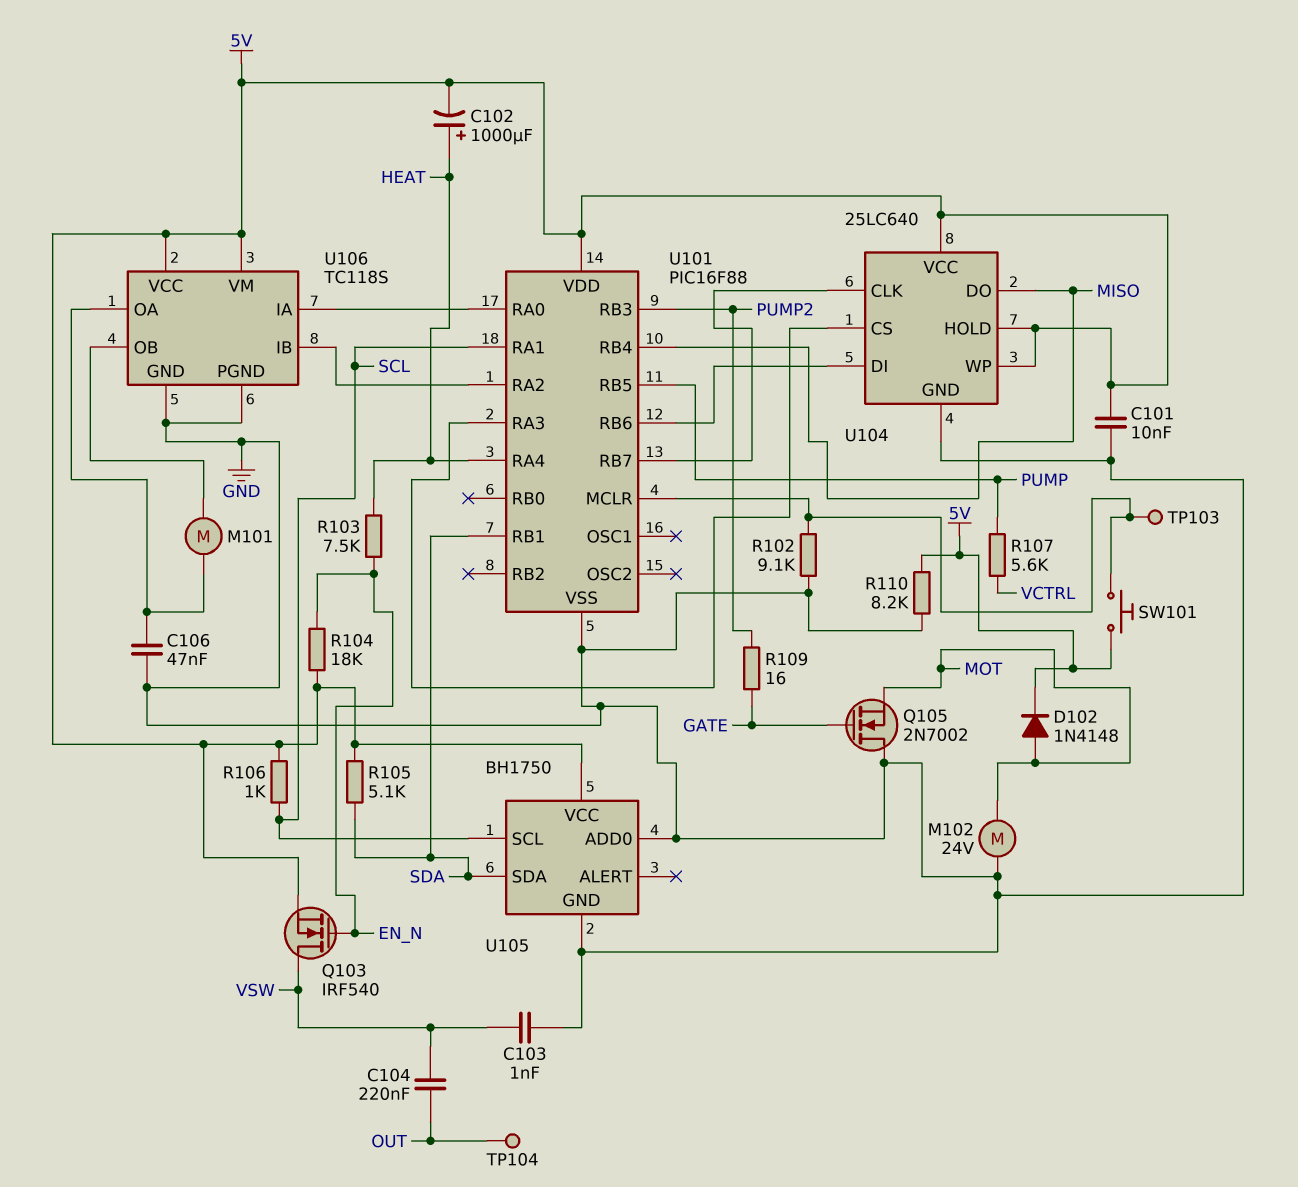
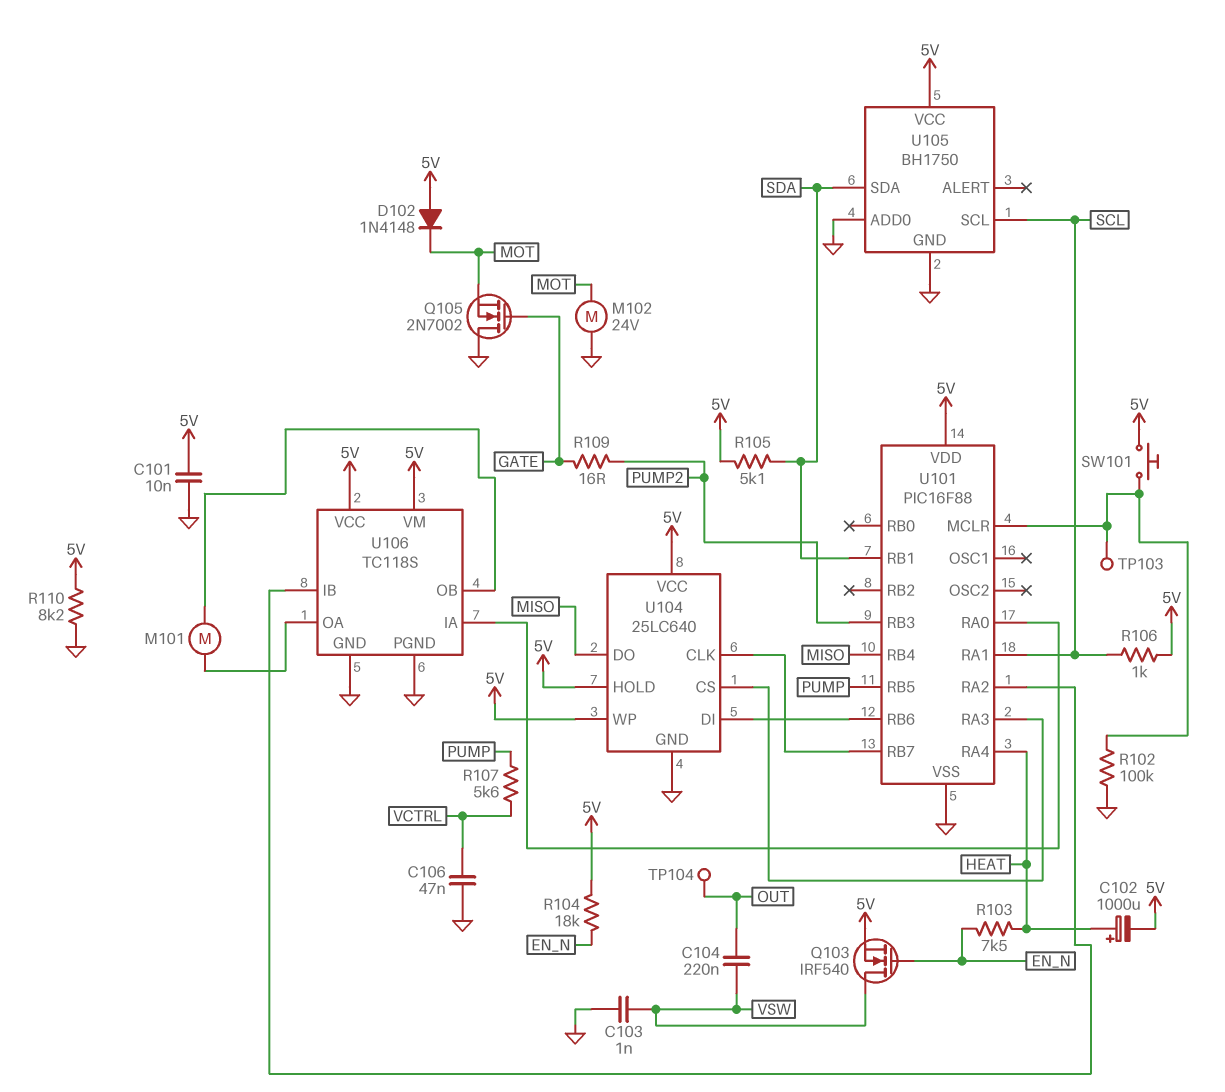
C106: 47nF (GND, U106/OA) -> 47nF (GND, VCTRL)
D102: diode 1N4148 (A MOT, K 5V) -> diode 1N4148 (A 5V, K MOT)
R102: 9.1k (GND, U101/MCLR) -> 100k (GND, U101/MCLR)

